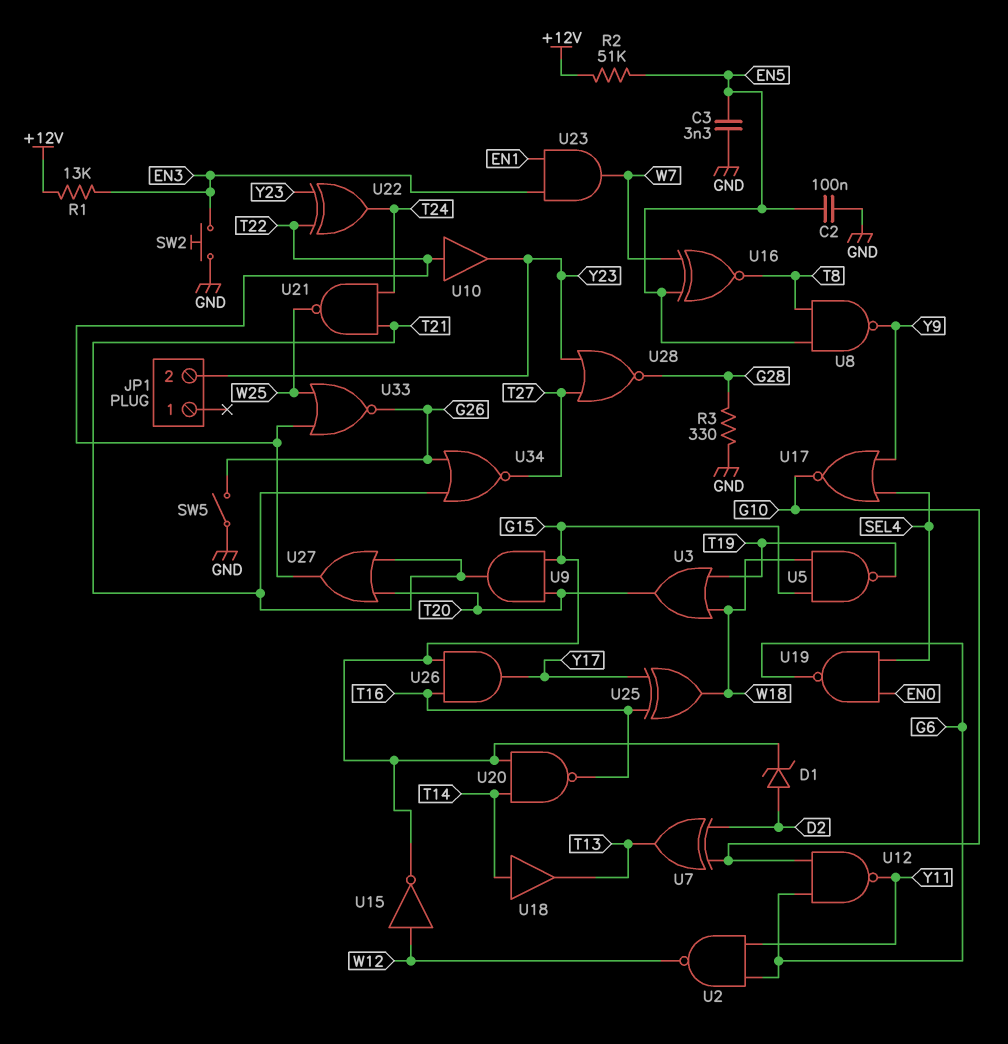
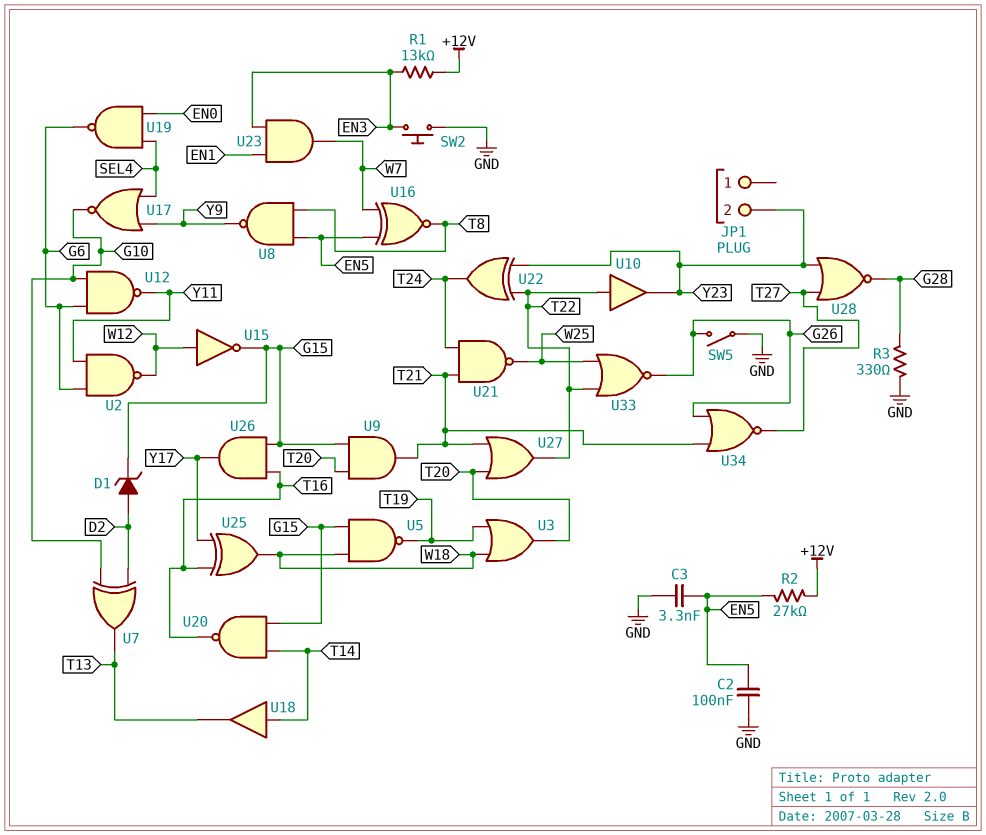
R2: 51k (+12V, EN5) -> 27k (+12V, EN5)

